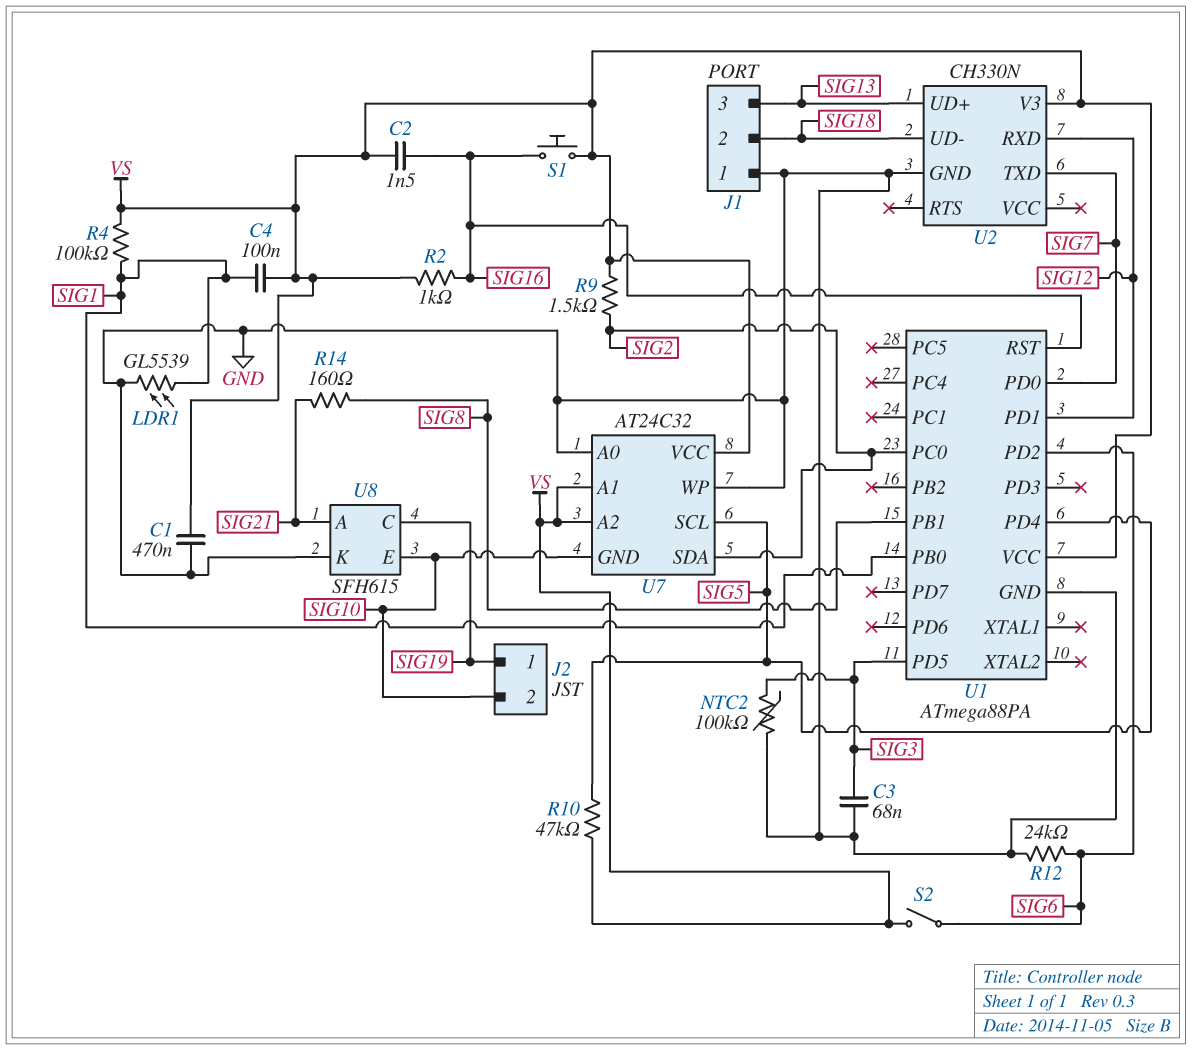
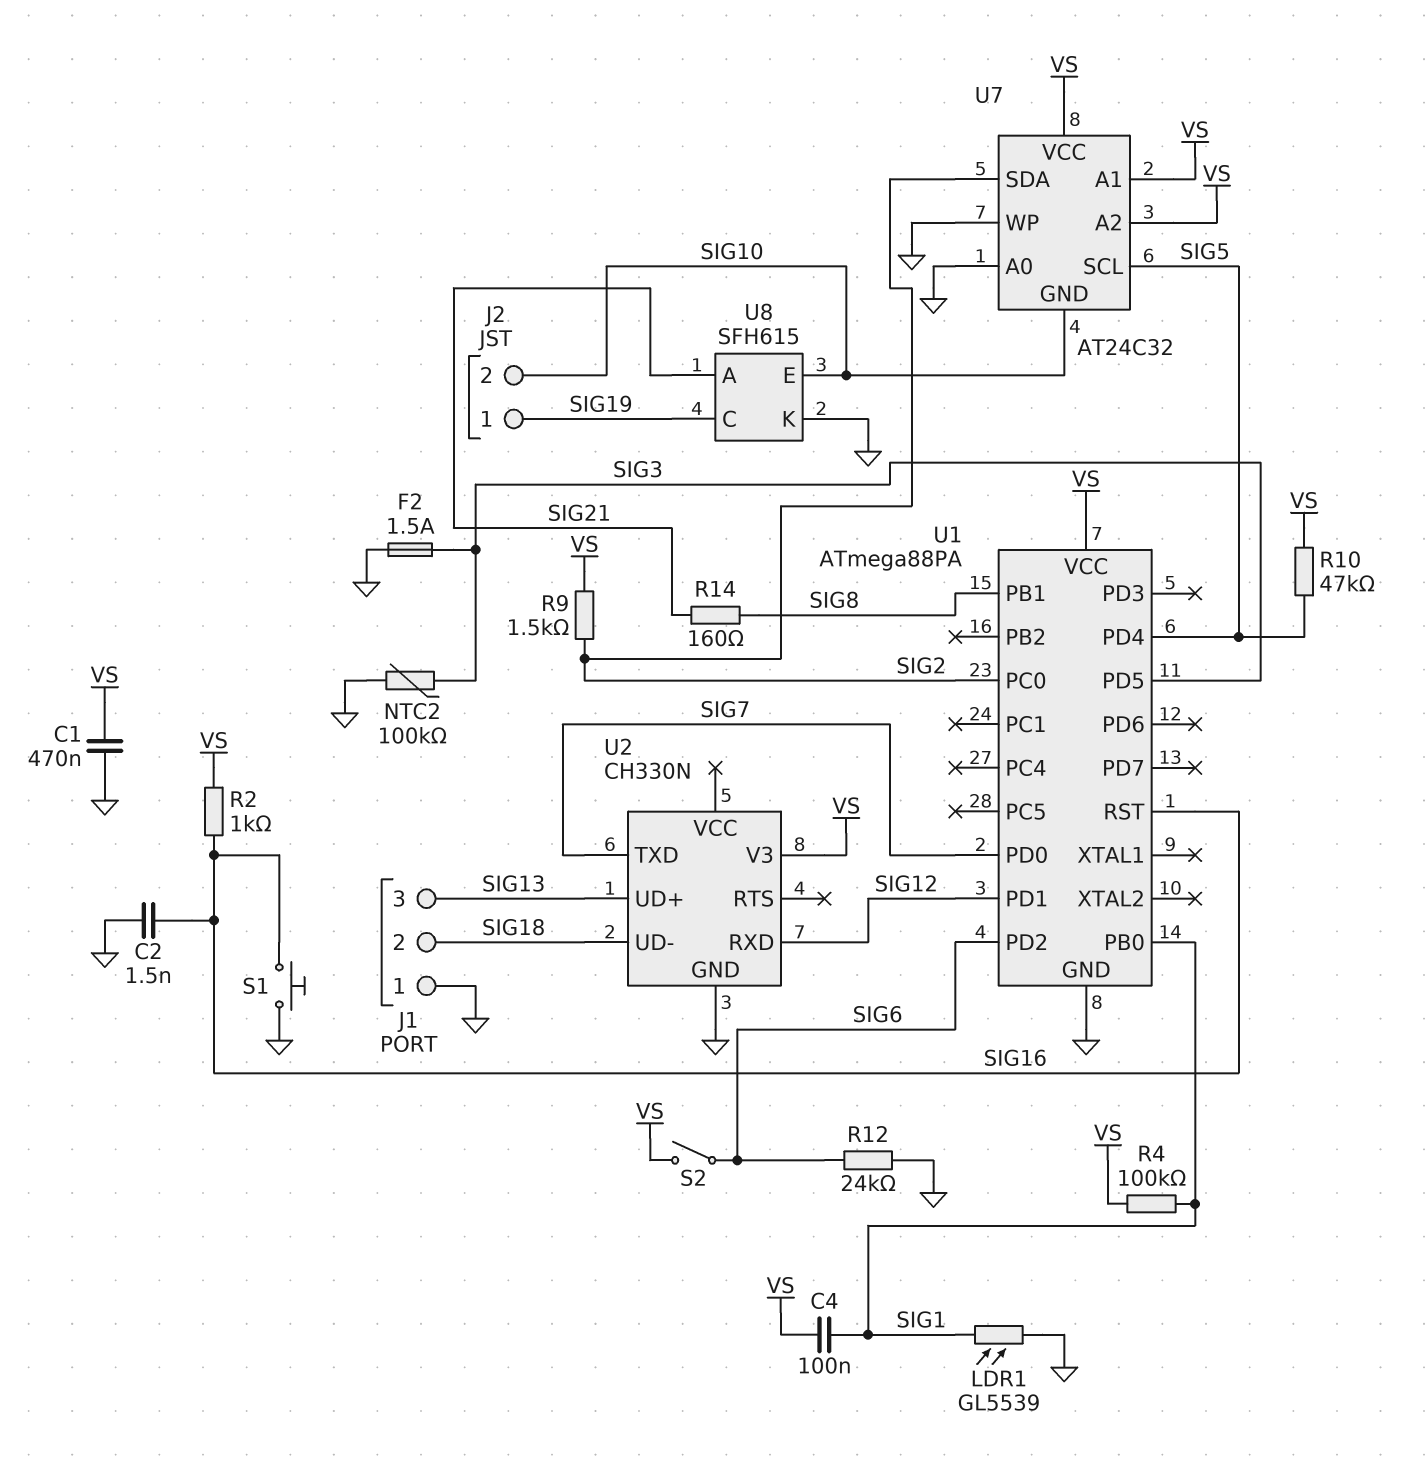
C2: 1.5nF (SIG16, VS) -> 1.5nF (GND, SIG16)
C3: 68nF (GND, SIG3) -> none
F2: none -> 1.5A (GND, SIG3)
S1: button (SIG16, VS) -> button (GND, SIG16)

